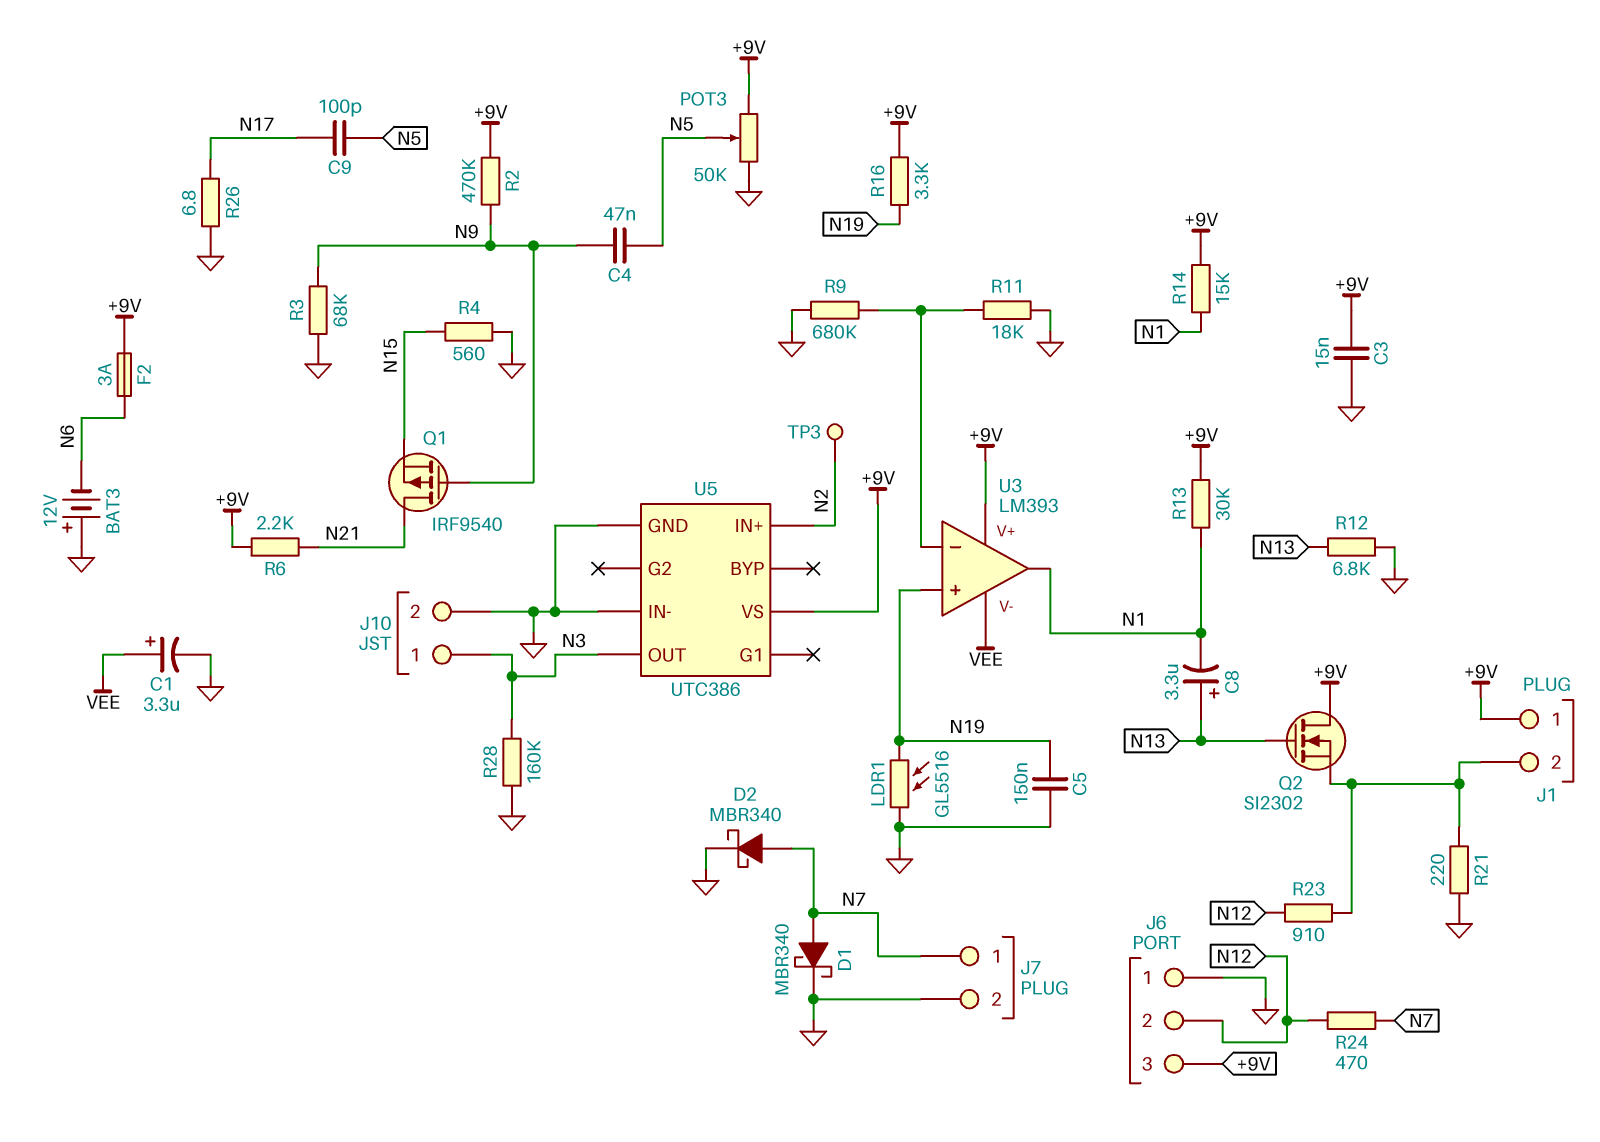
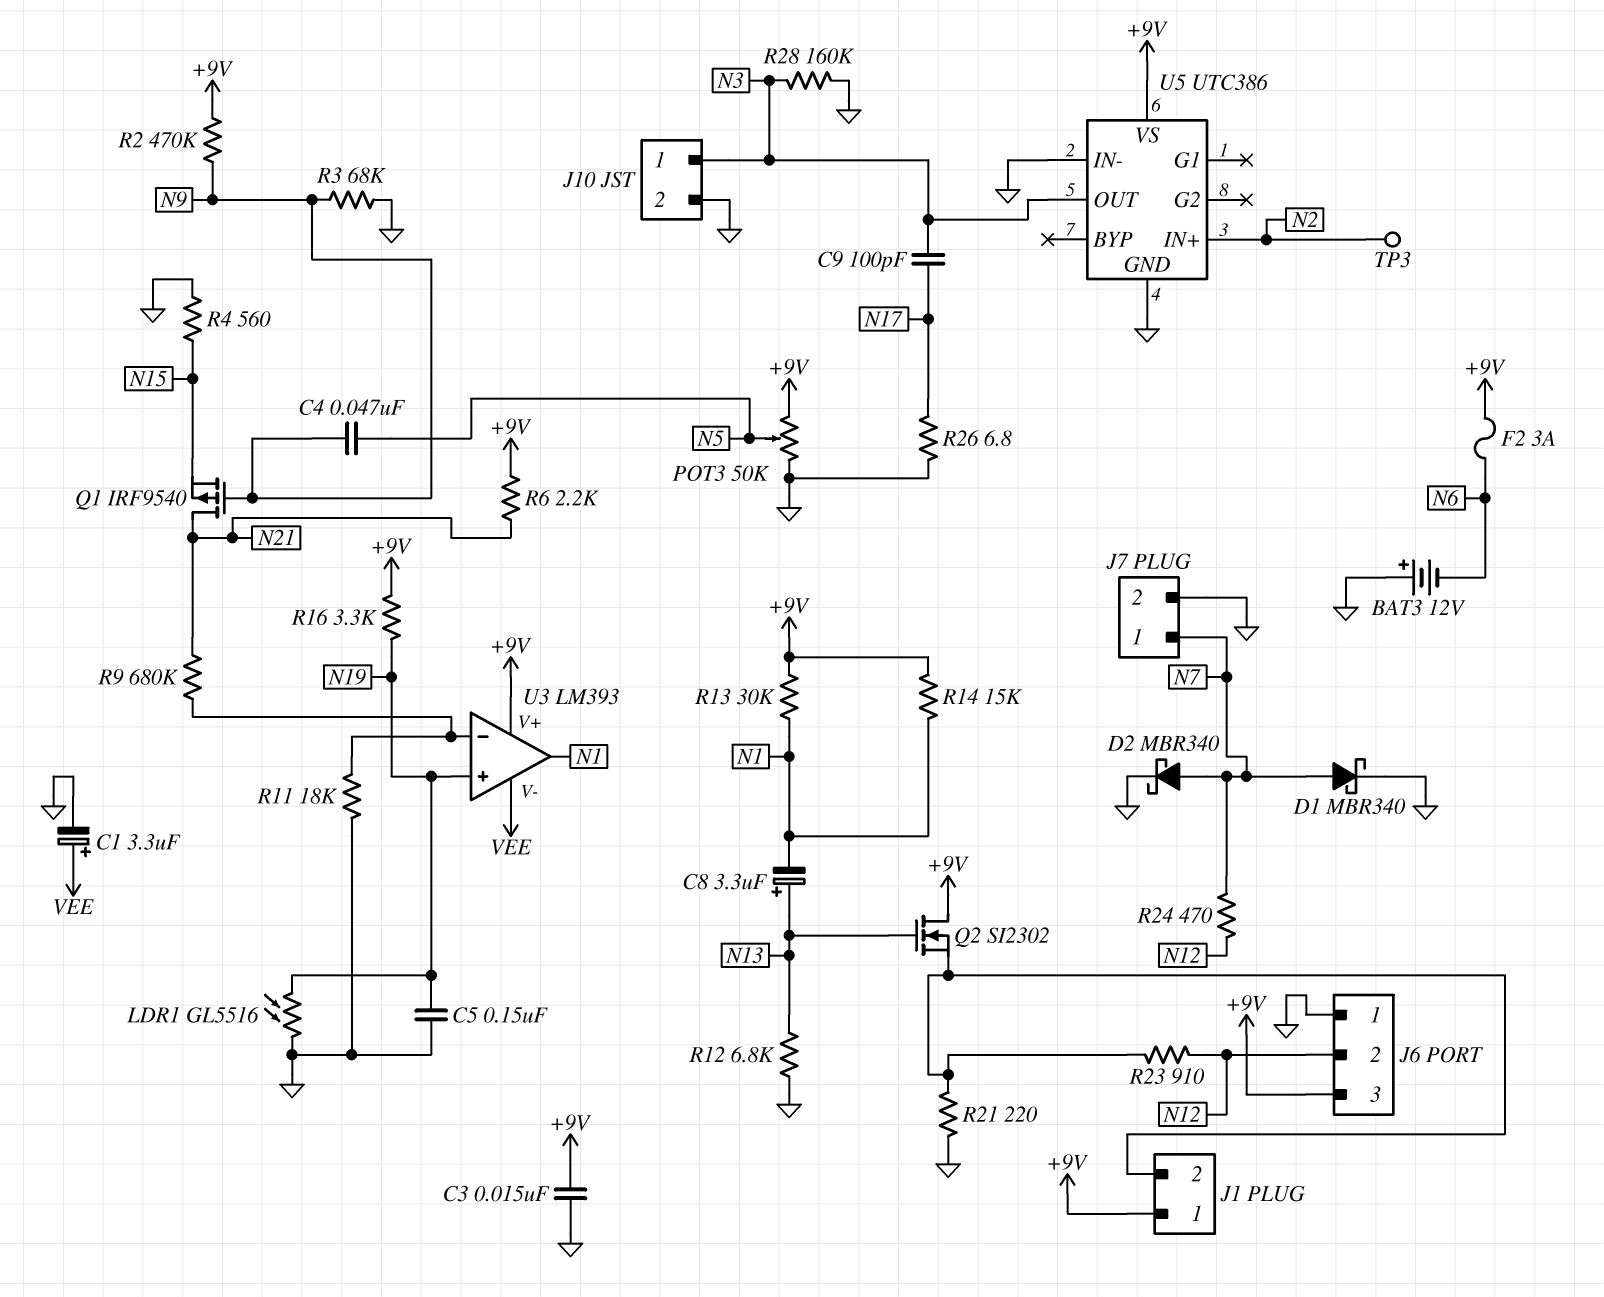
C9: 100pF (N5, N17) -> 100pF (N3, N17)
R9: 680k (GND, U3/in-) -> 680k (N21, U3/in-)

